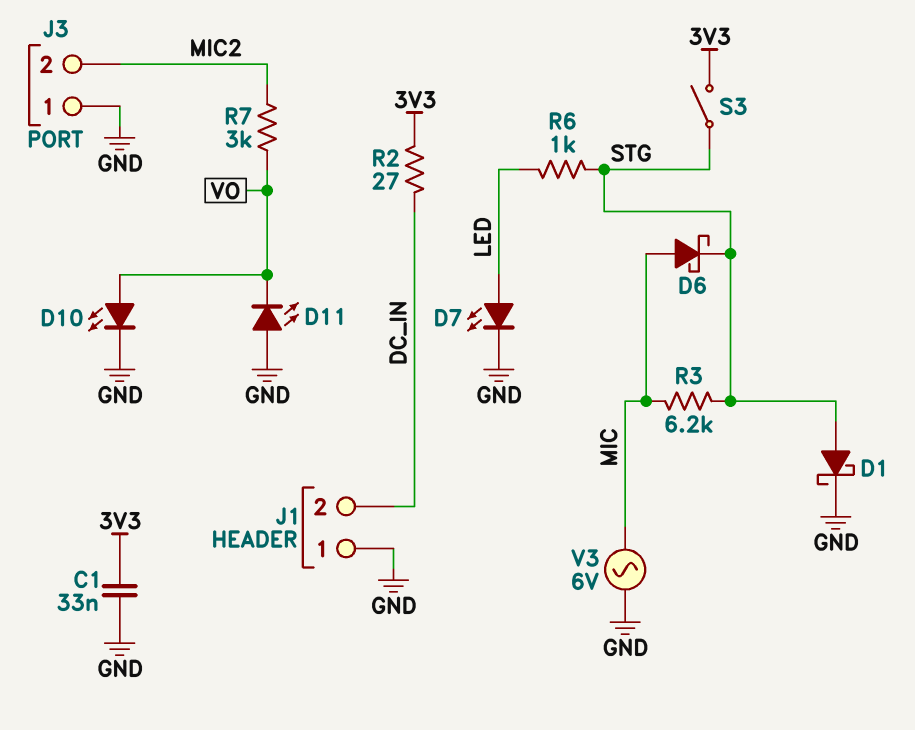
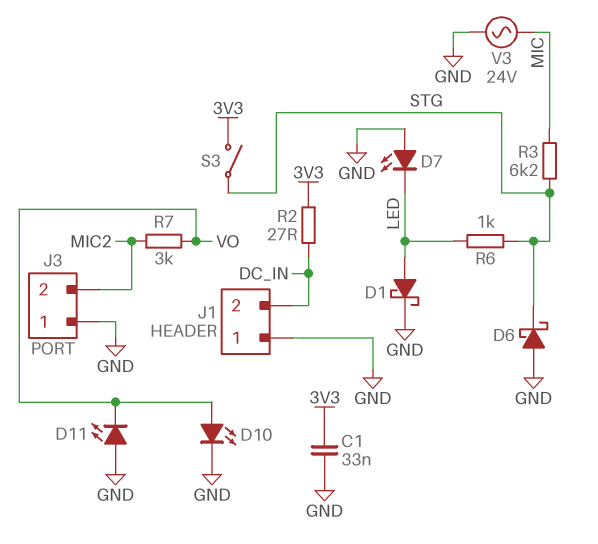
D1: schottky (A STG, K GND) -> schottky (A LED, K GND)
D6: schottky (A MIC, K STG) -> schottky (A GND, K STG)
D7: LED (A LED, K GND) -> LED (A GND, K LED)
V3: AC 6V (GND, MIC) -> AC 24V (GND, MIC)

